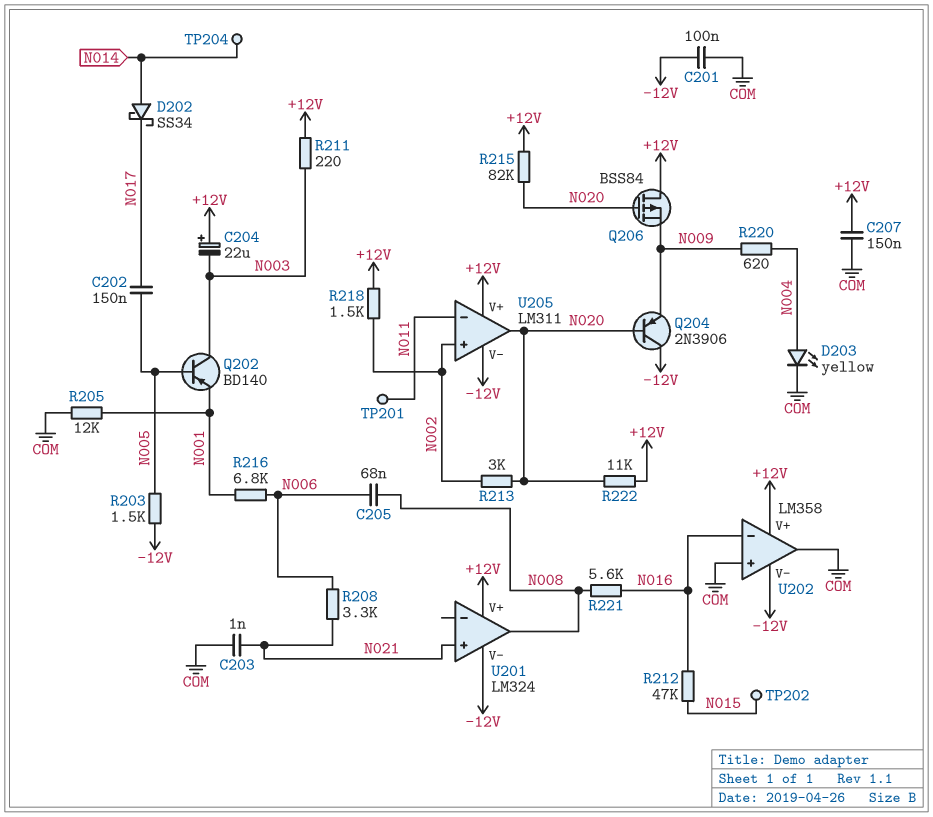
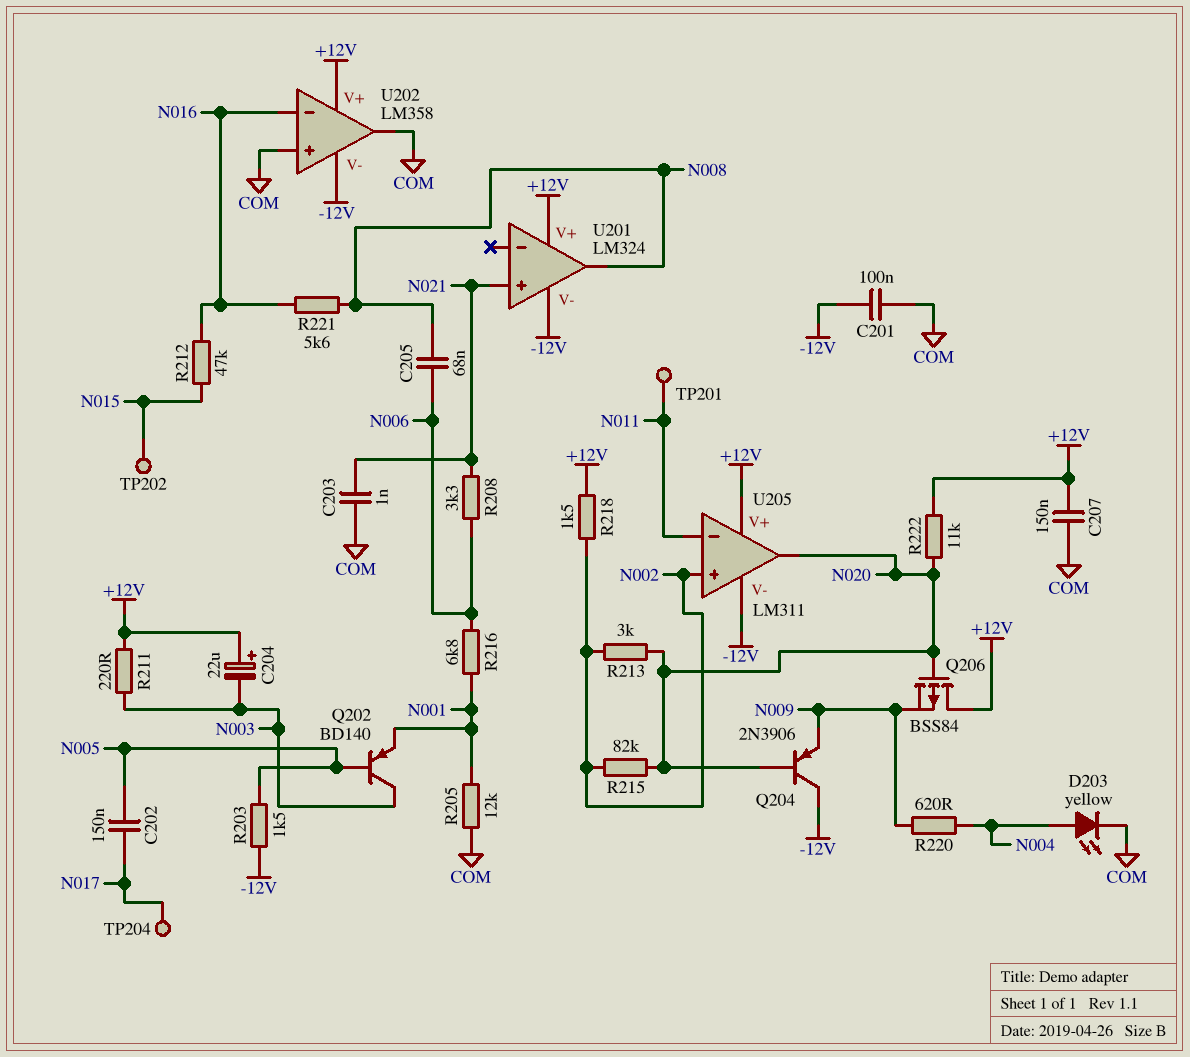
D202: schottky SS34 (A N014, K N017) -> none
R215: 82k (+12V, N020) -> 82k (N002, N020)
TP204: test point (N014) -> test point (N017)

